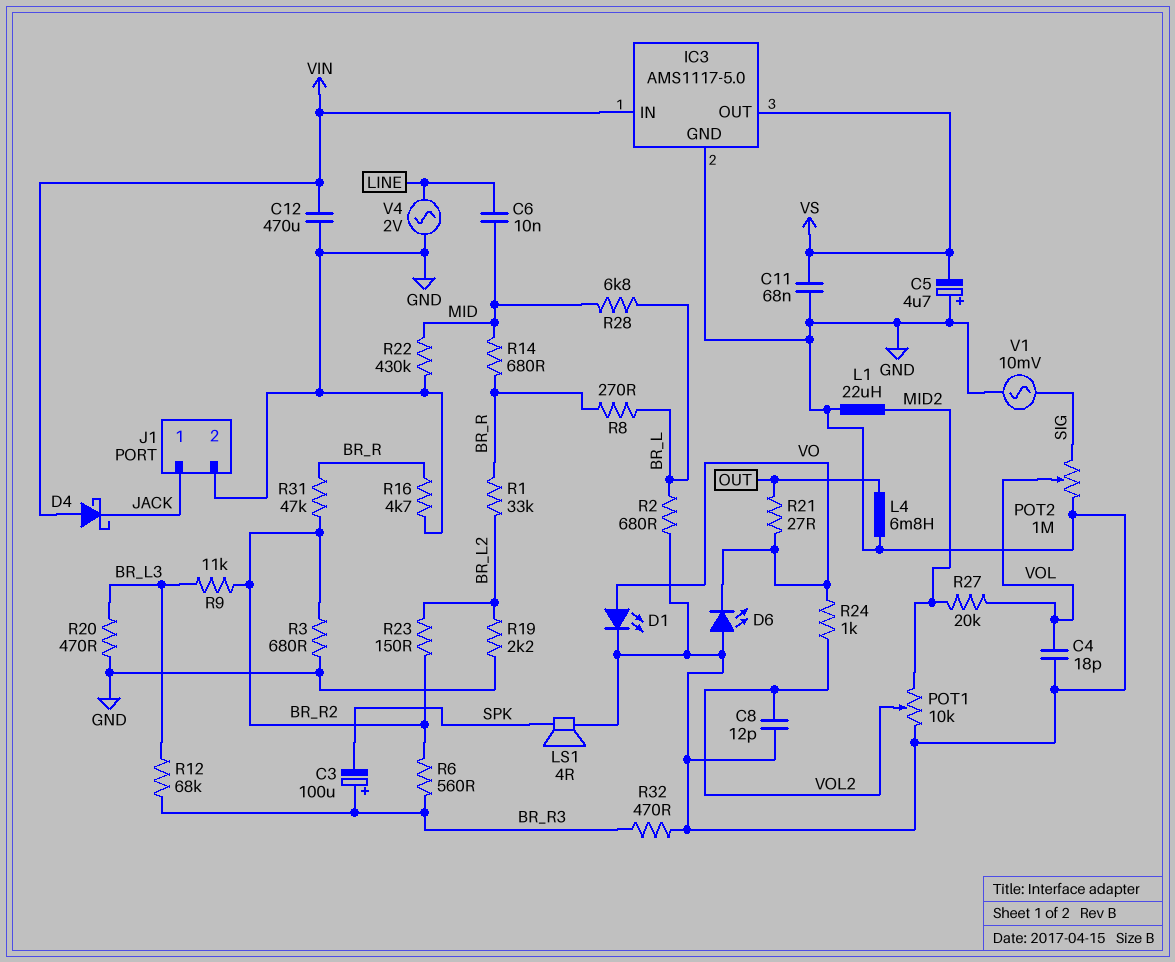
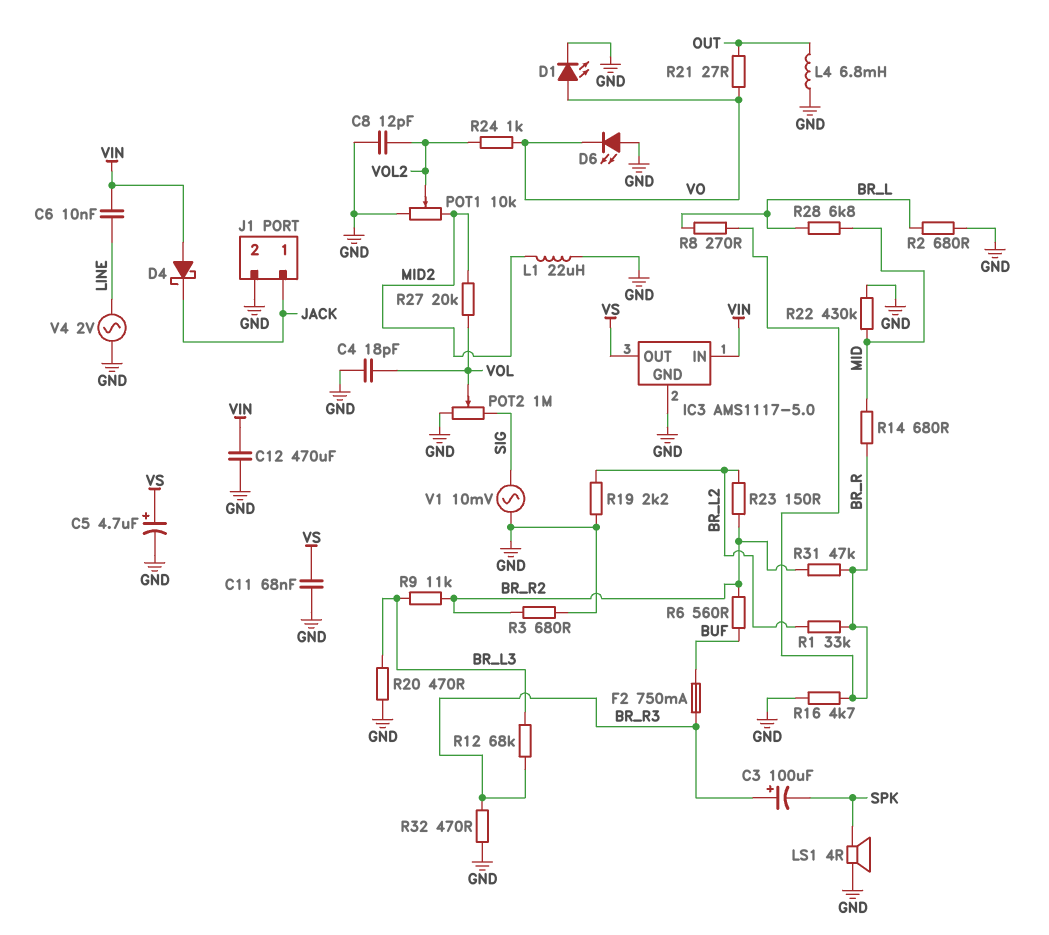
C5: 4.7uF (plus GND, minus VS) -> 4.7uF (plus VS, minus GND)
C6: 10nF (LINE, MID) -> 10nF (LINE, VIN)
F2: none -> 750mA (BR_R3, BUF)
R6: 560 (BR_R2, BR_R3) -> 560 (BR_R2, BUF)

